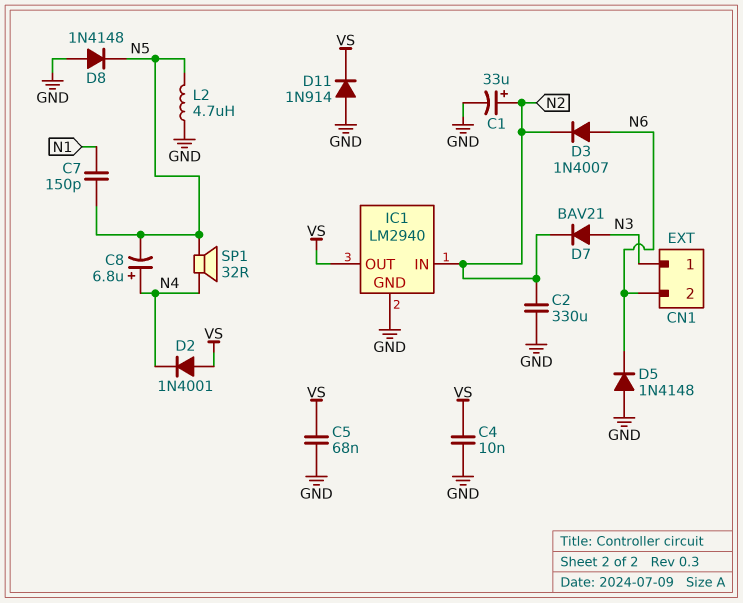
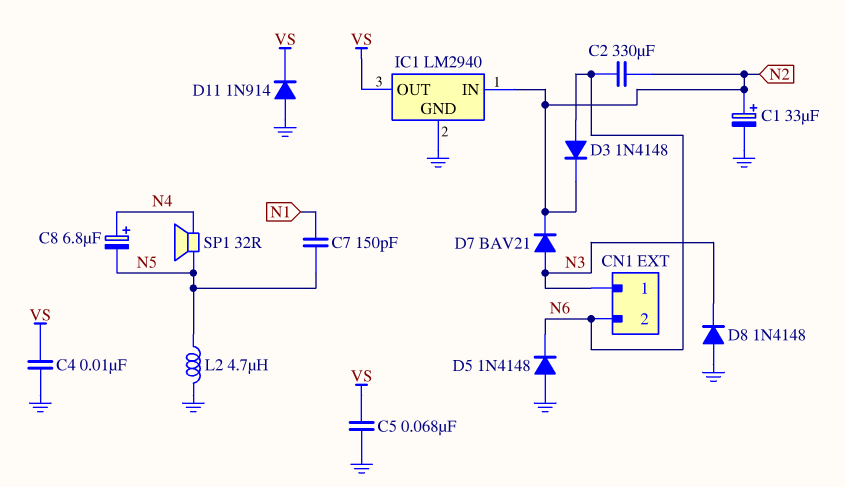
C2: 330uF (GND, N2) -> 330uF (N2, N6)
D2: diode 1N4001 (A VS, K N4) -> none
D3: diode 1N4007 (A N6, K N2) -> diode 1N4148 (A N6, K N2)
D8: diode 1N4148 (A GND, K N5) -> diode 1N4148 (A GND, K N3)

